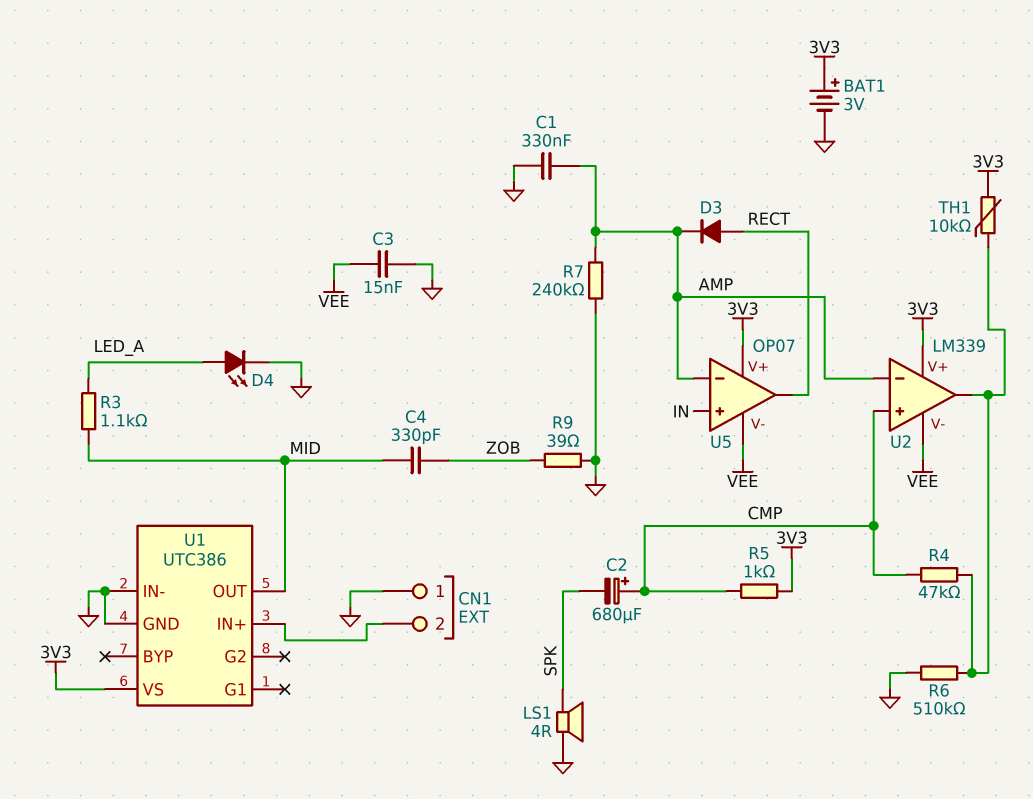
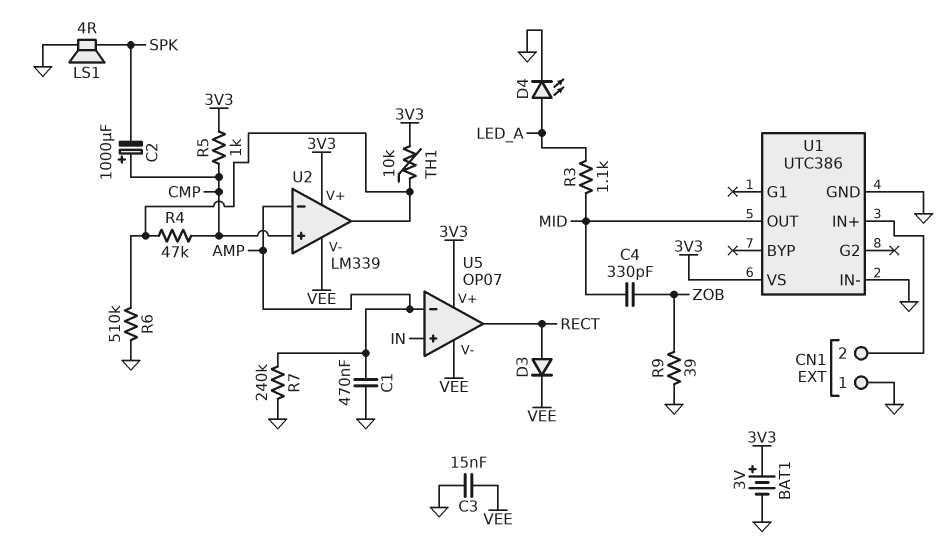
C1: 330nF (AMP, GND) -> 470nF (AMP, GND)
C2: 680uF (plus CMP, minus SPK) -> 1000uF (plus CMP, minus SPK)
D3: diode (A RECT, K AMP) -> diode (A RECT, K VEE)

